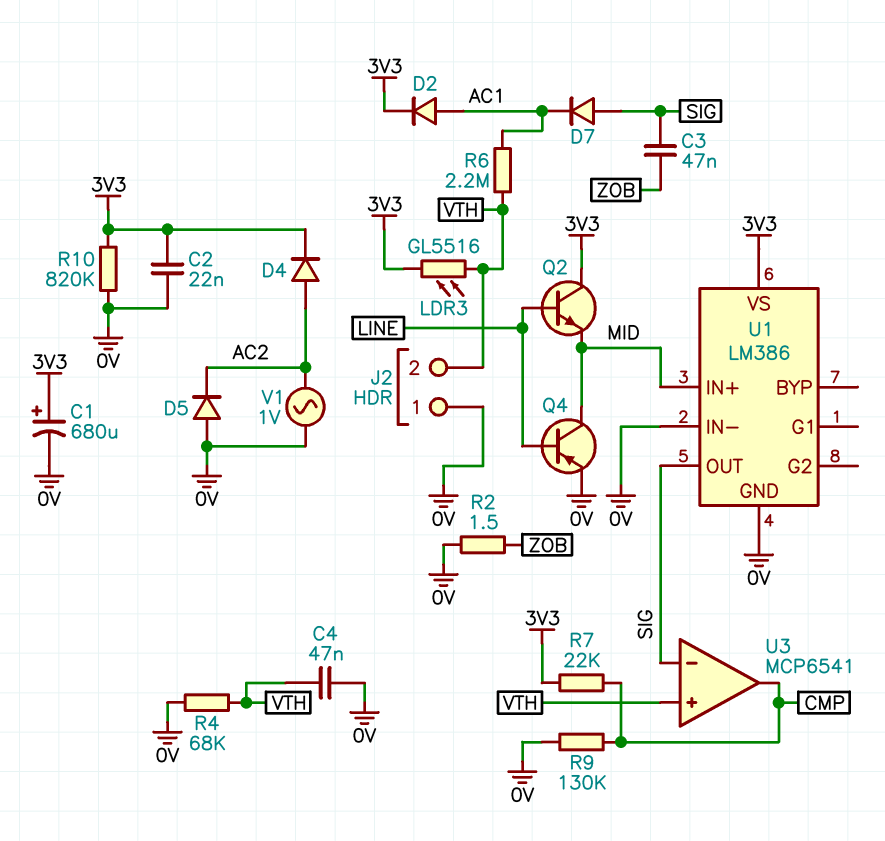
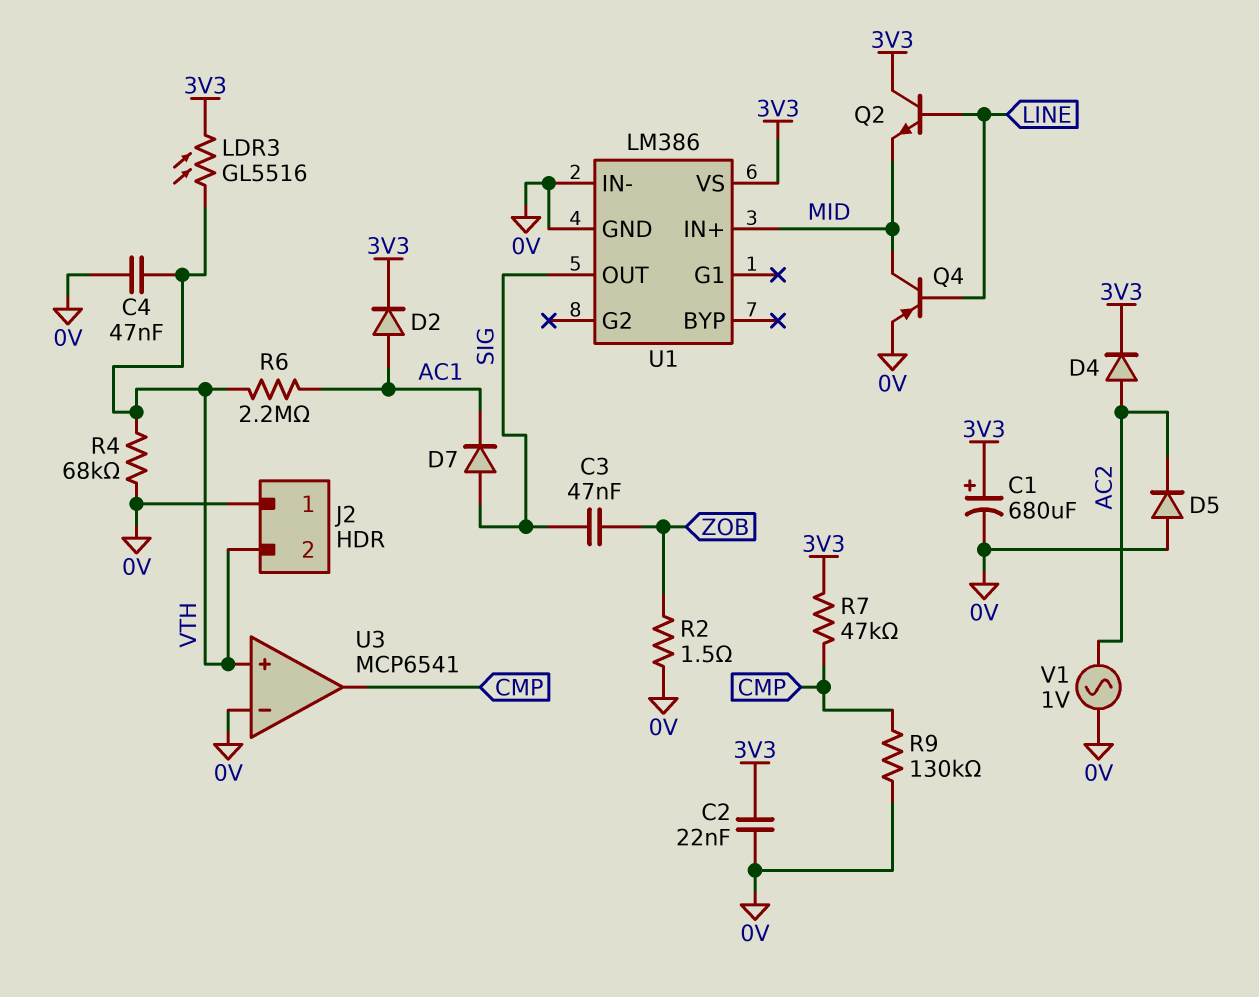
R7: 22k (3V3, CMP) -> 47k (3V3, CMP)
R10: 820k (0V, 3V3) -> none
U3 pin in-: SIG -> 0V

